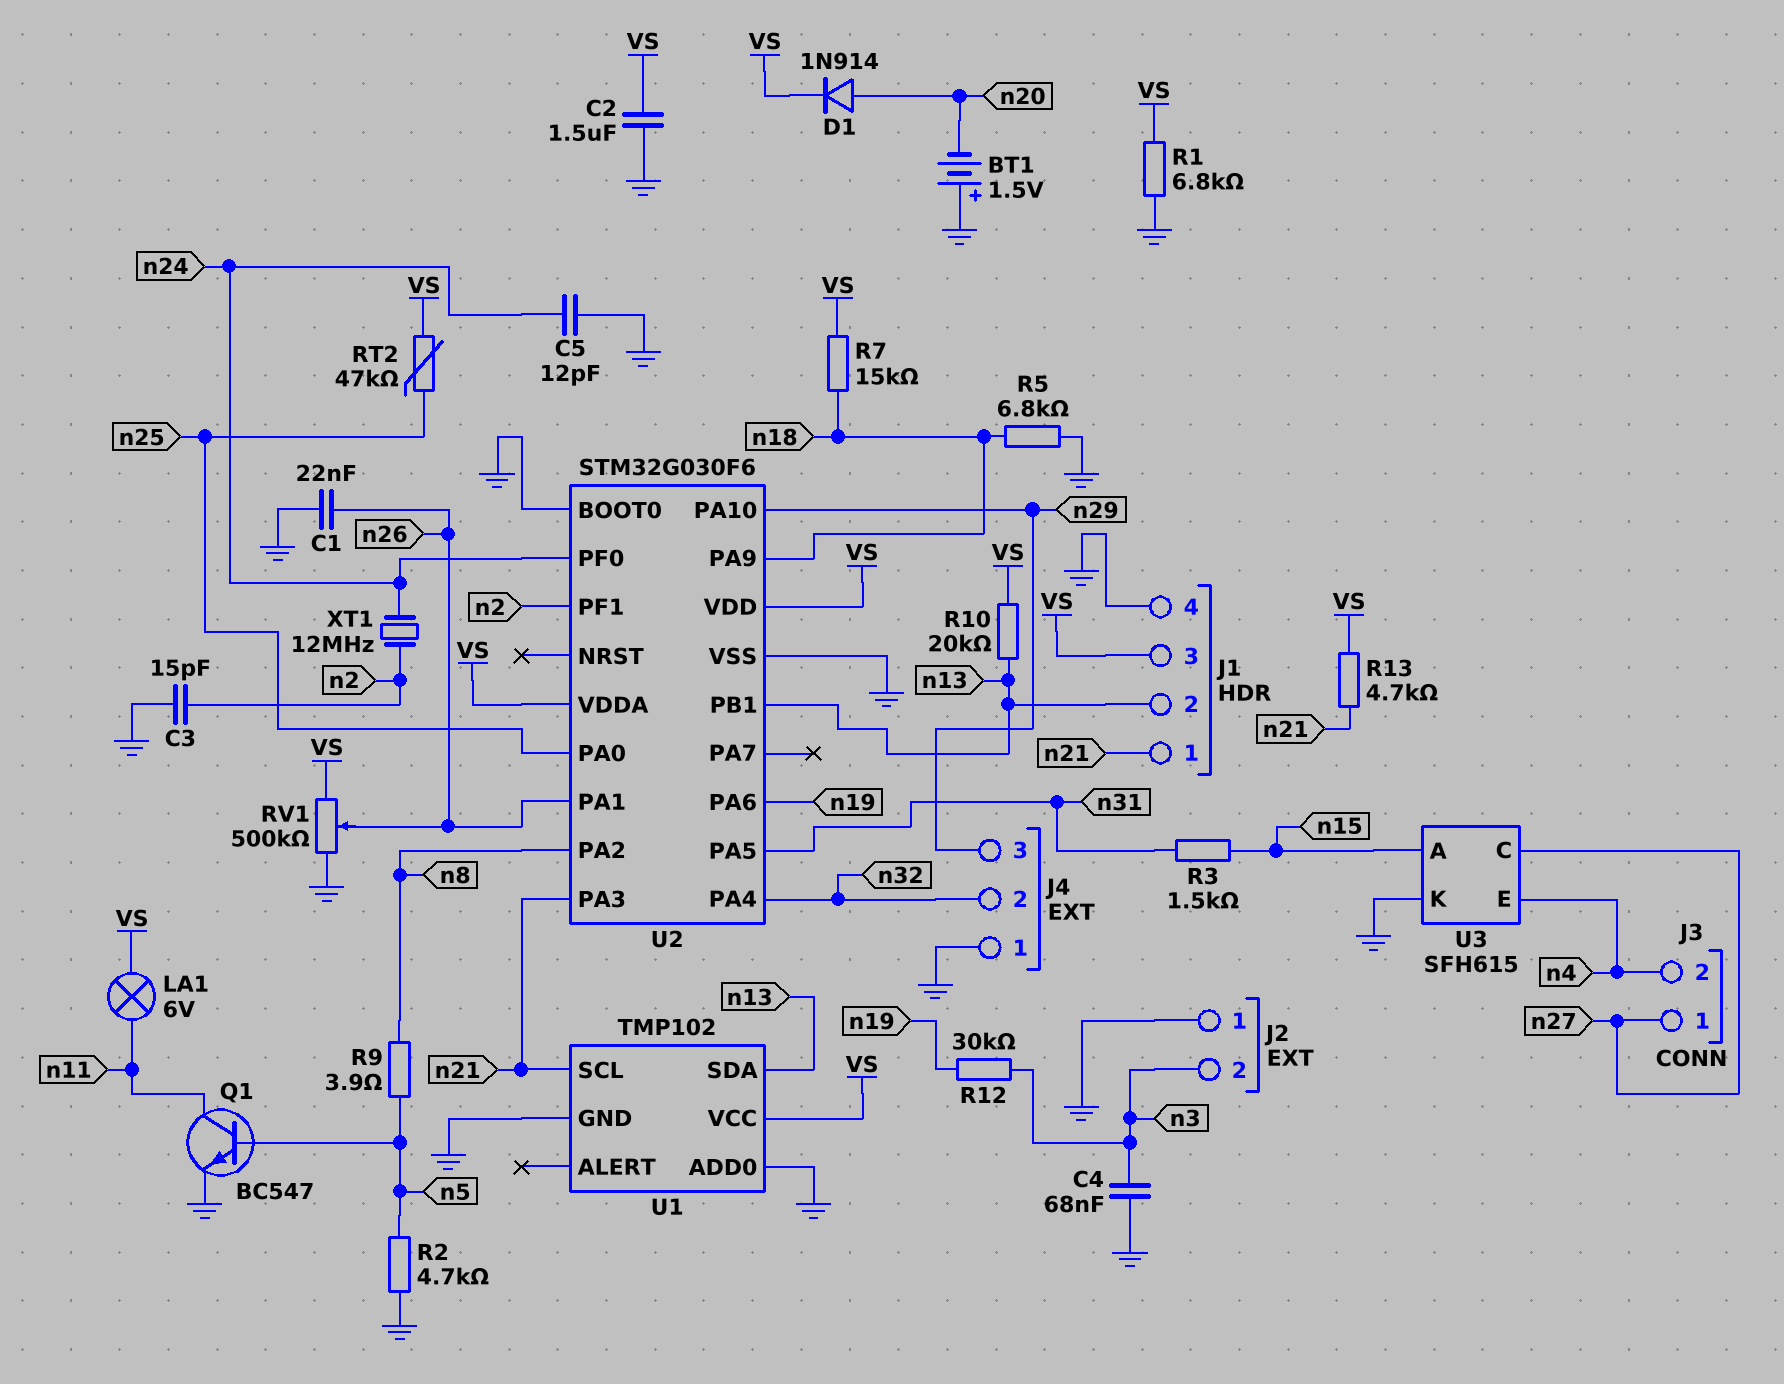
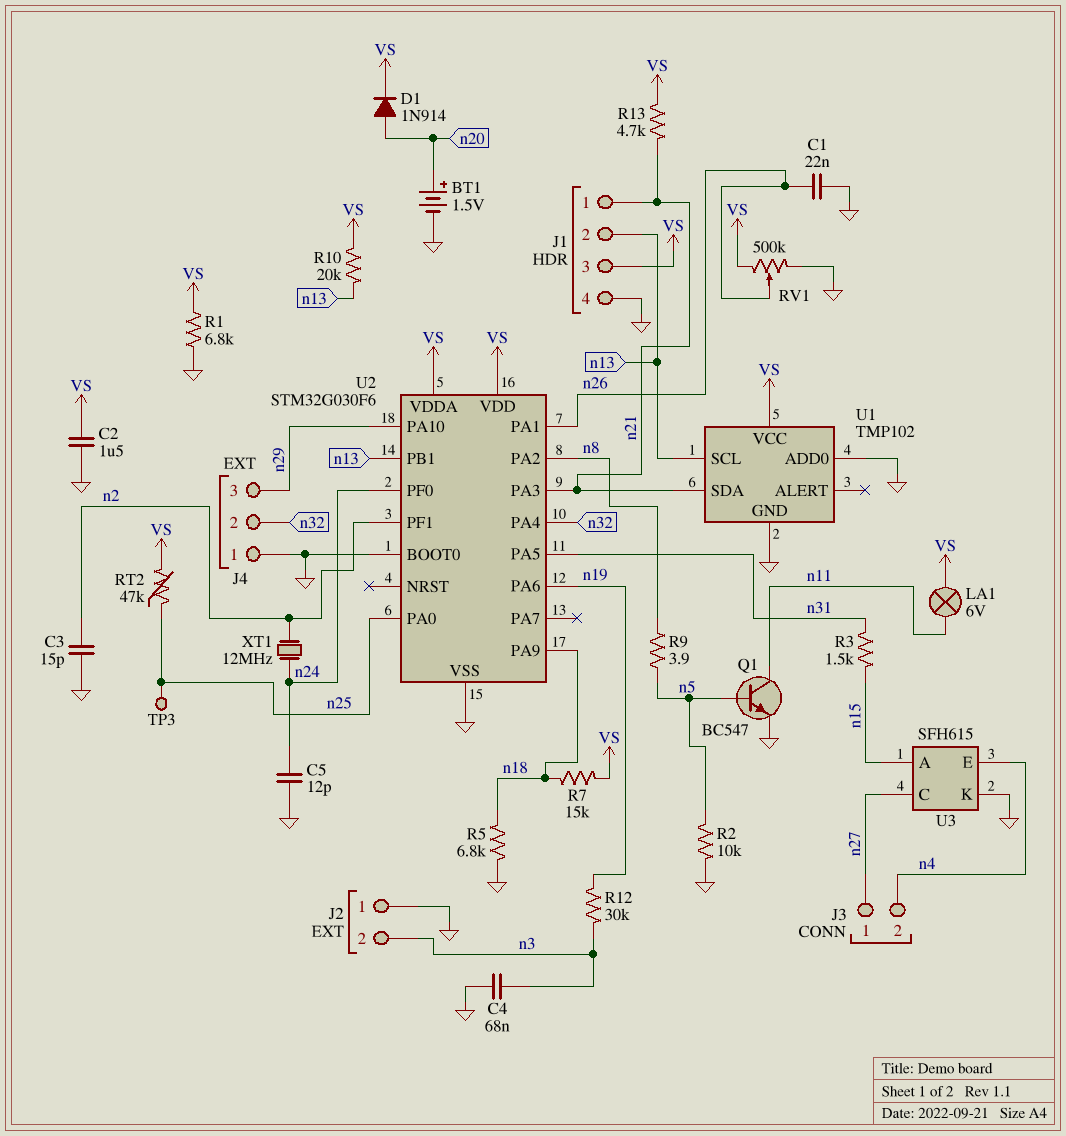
BT1: 1.5V (plus GND, minus n20) -> 1.5V (plus n20, minus GND)
R2: 4.7k (GND, n5) -> 10k (GND, n5)
TP3: none -> test point (n25)
U1 pin SCL: n21 -> n13
U1 pin SDA: n13 -> n21

